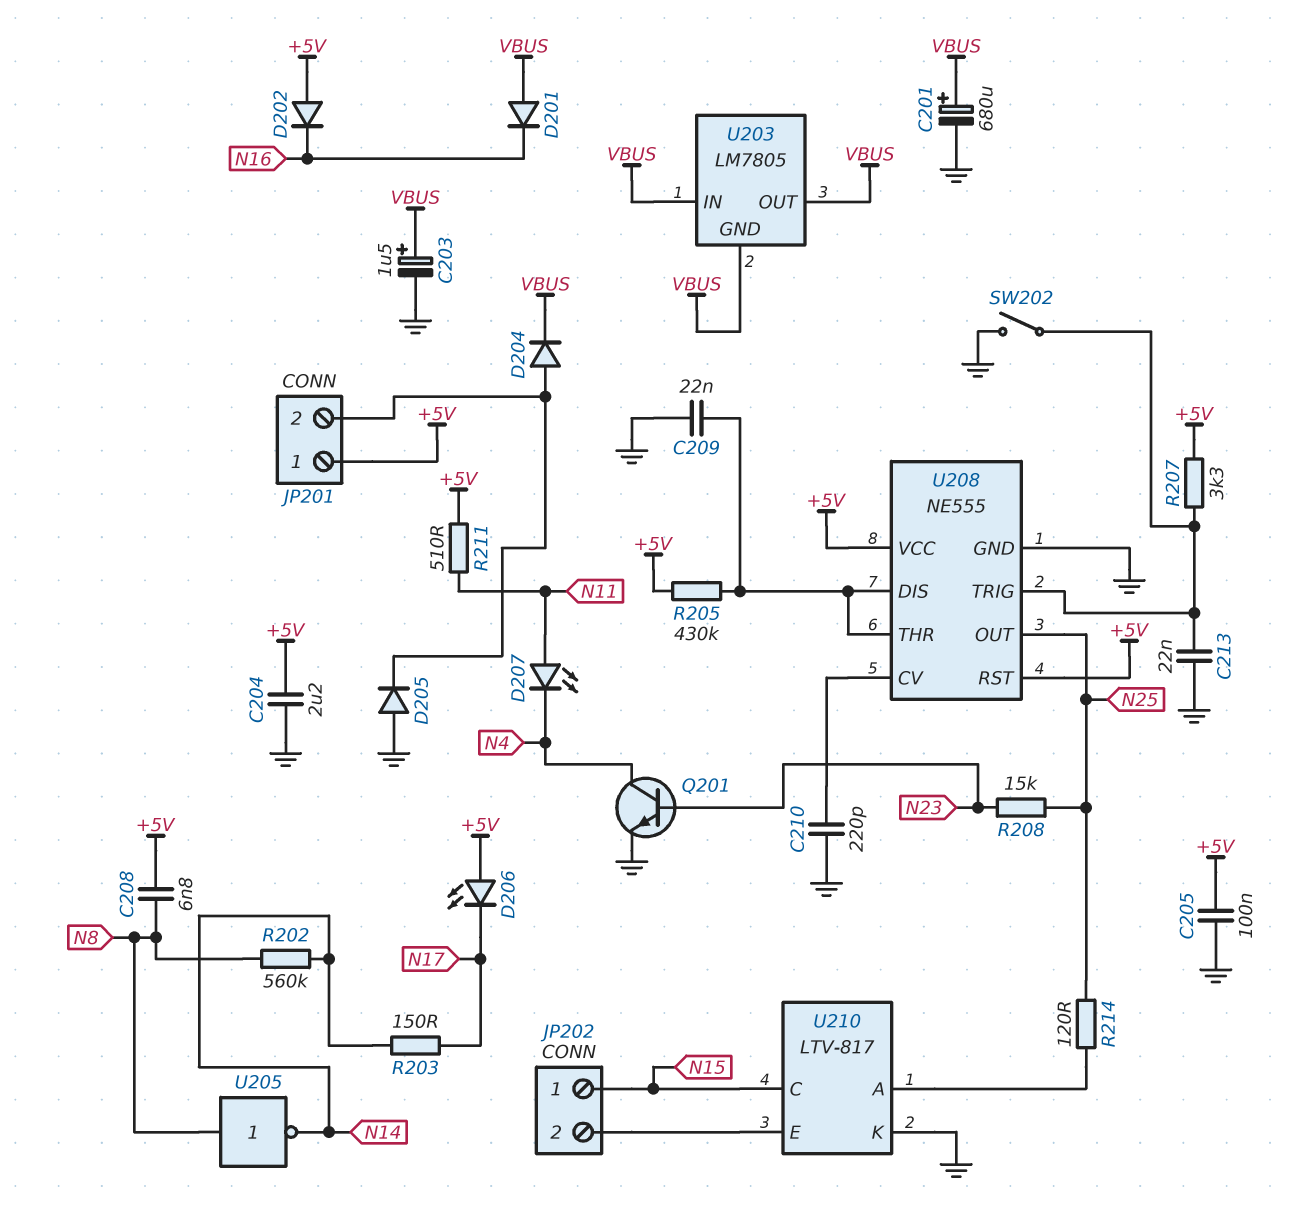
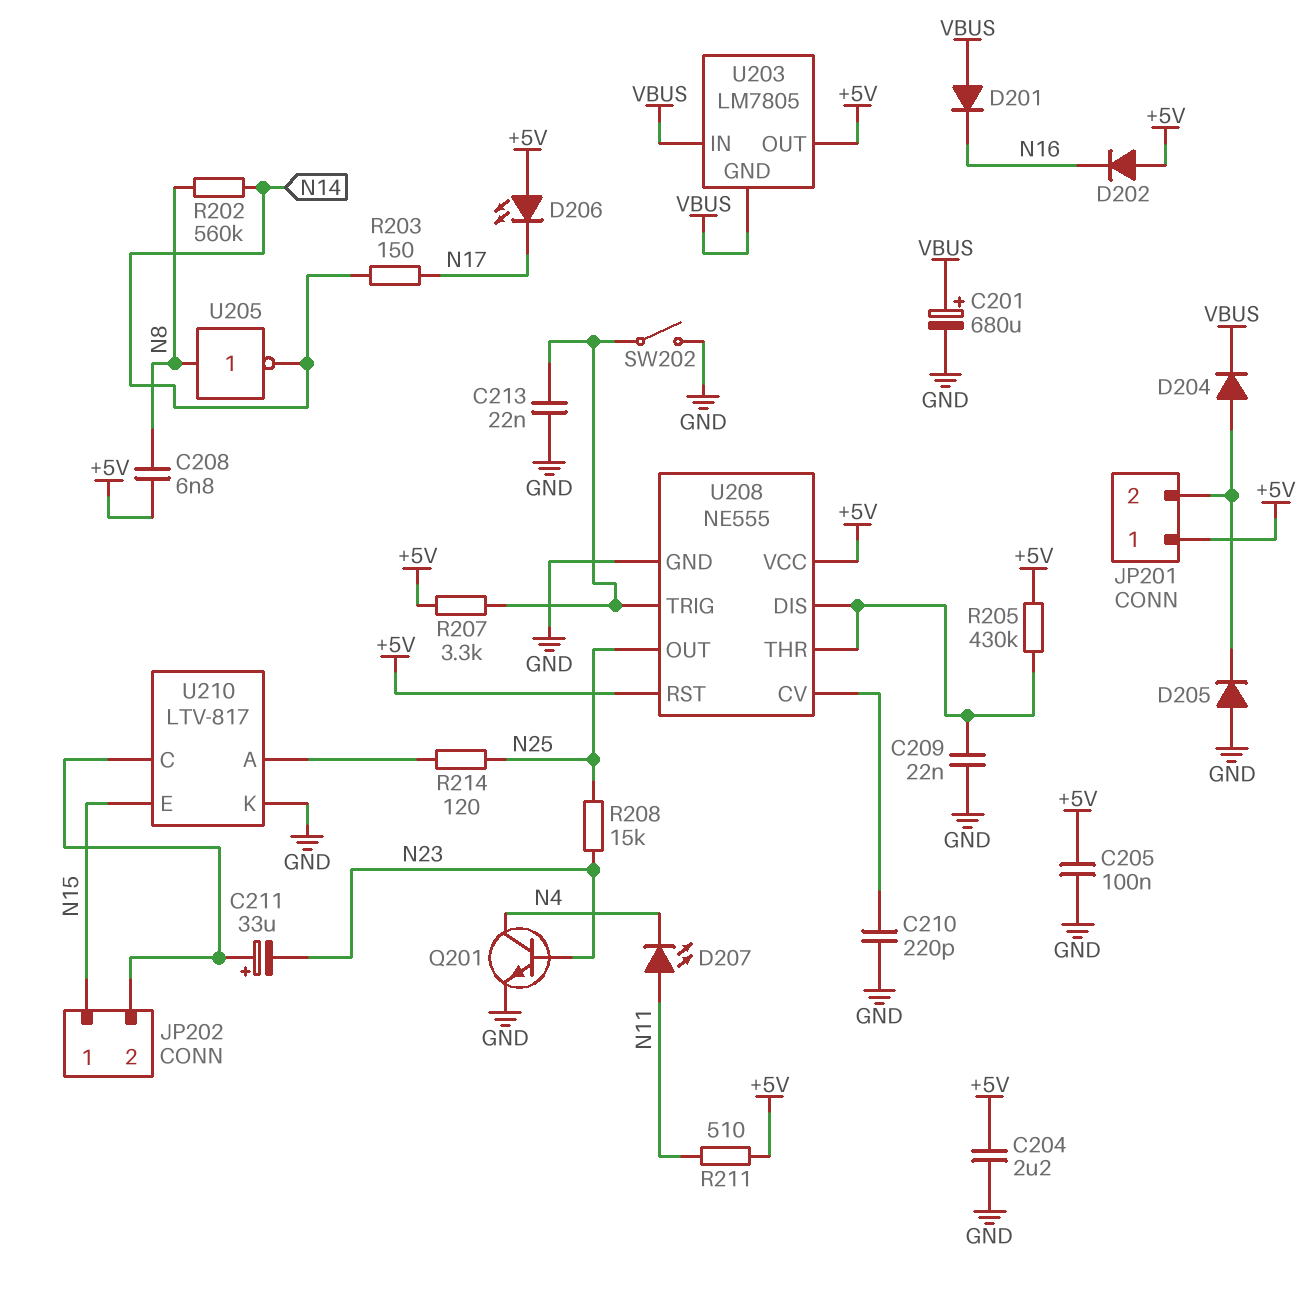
C203: 1.5uF (plus VBUS, minus GND) -> none
C211: none -> 33uF (plus JP202/2, minus N23)
U203 pin OUT: VBUS -> +5V
U210 pin C: N15 -> JP202/2
U210 pin E: JP202/2 -> N15

